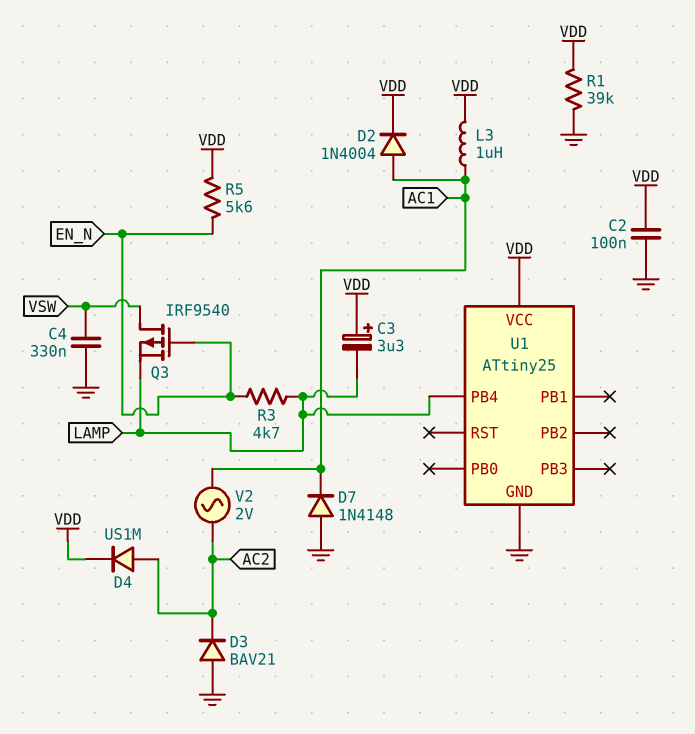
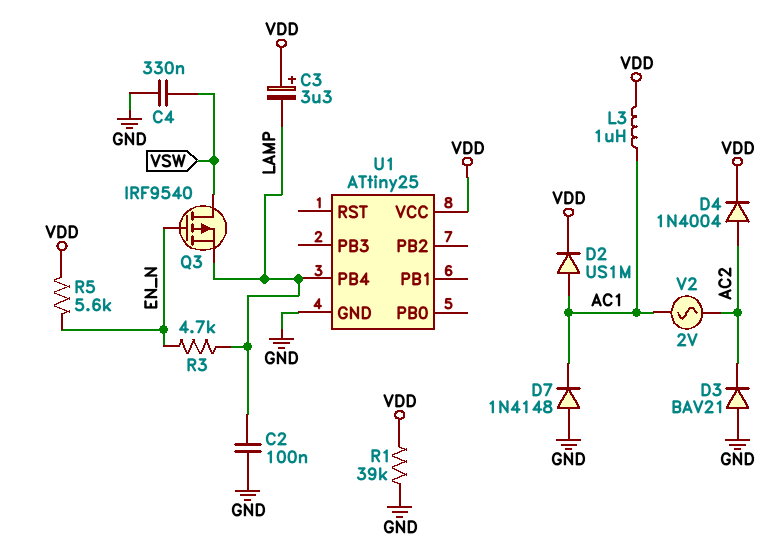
C2: 100nF (GND, VDD) -> 100nF (GND, LAMP)
D2: diode 1N4004 (A AC1, K VDD) -> diode US1M (A AC1, K VDD)
D4: diode US1M (A AC2, K VDD) -> diode 1N4004 (A AC2, K VDD)

